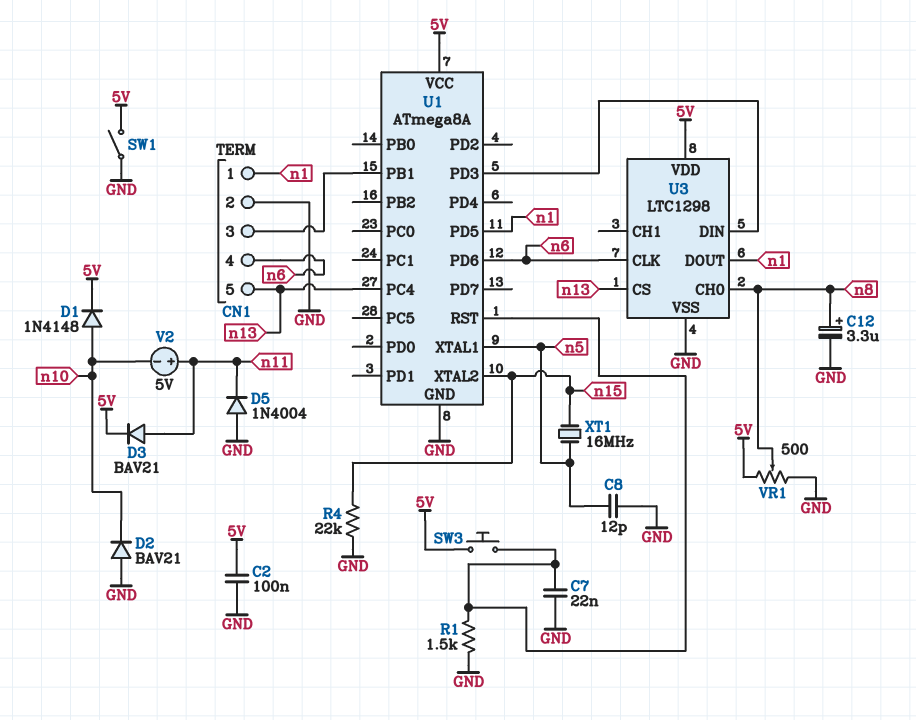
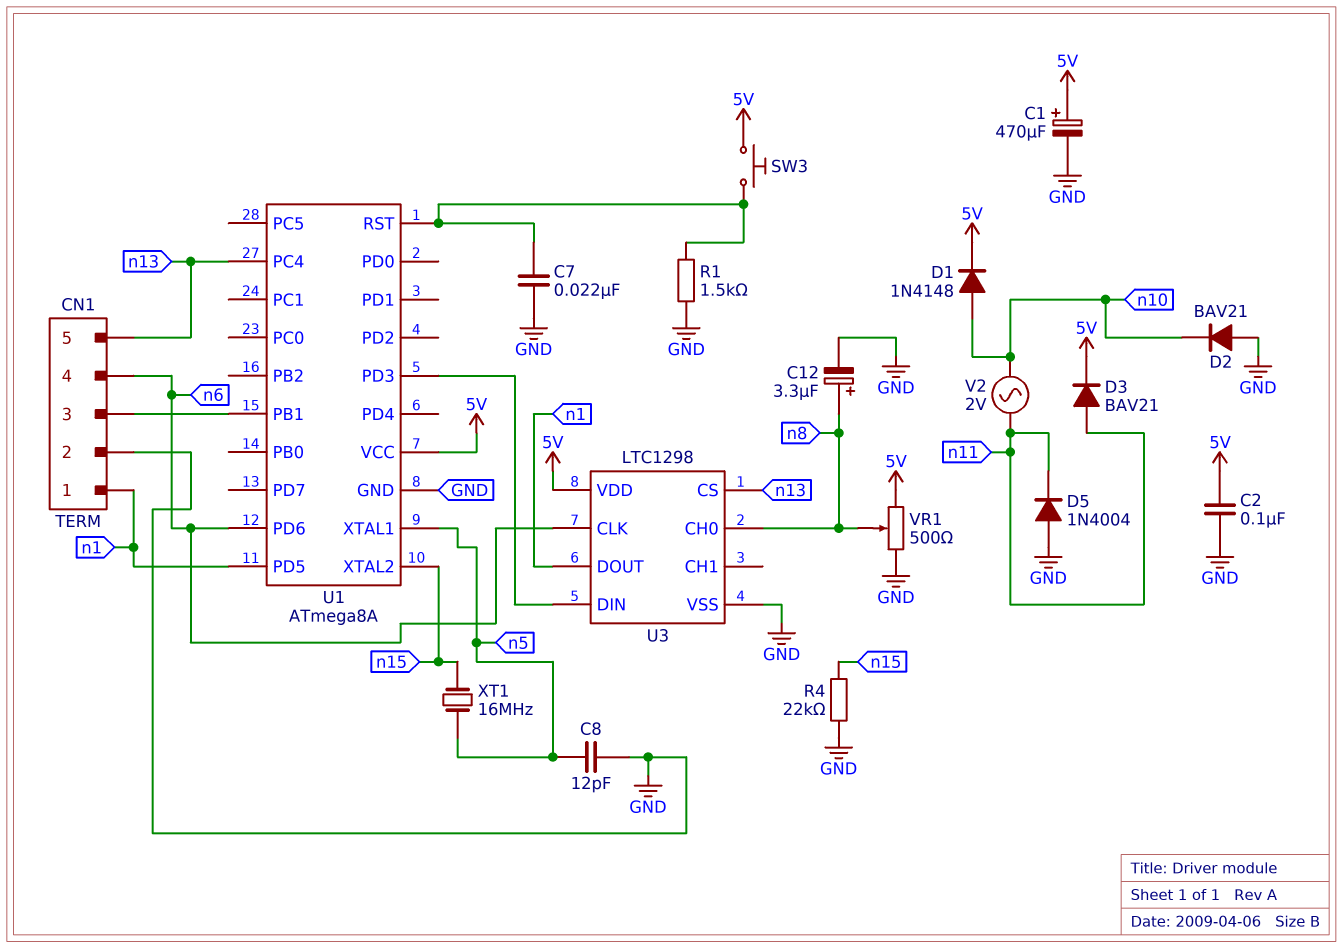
C1: none -> 470uF (plus 5V, minus GND)
SW1: switch (5V, GND) -> none
V2: 5V (plus n11, minus n10) -> AC 2V (n10, n11)

